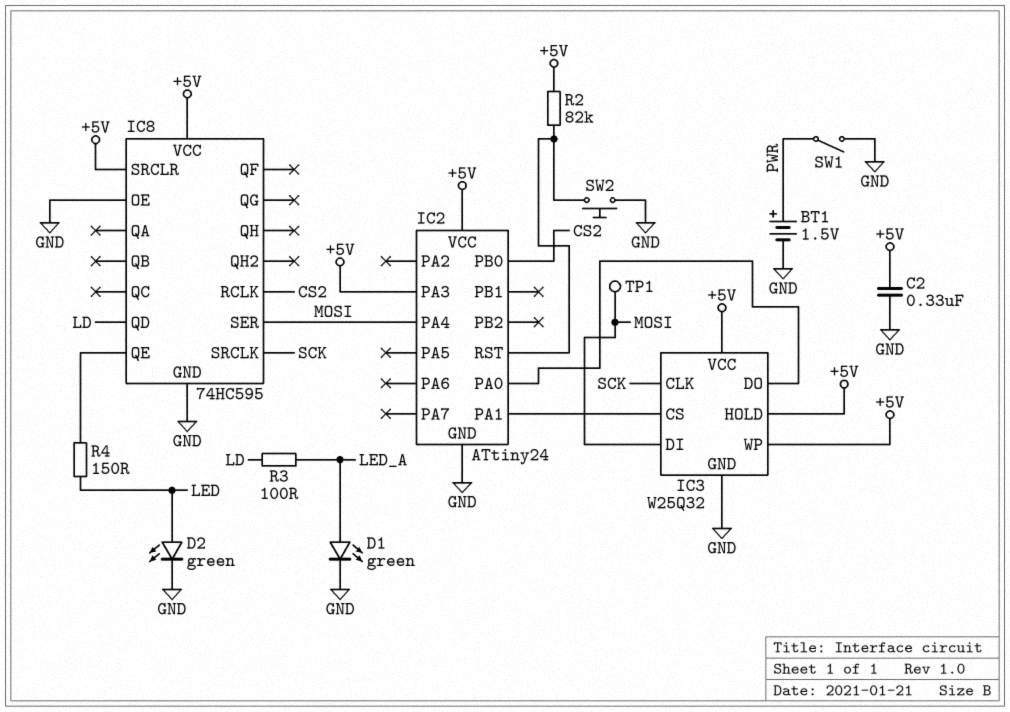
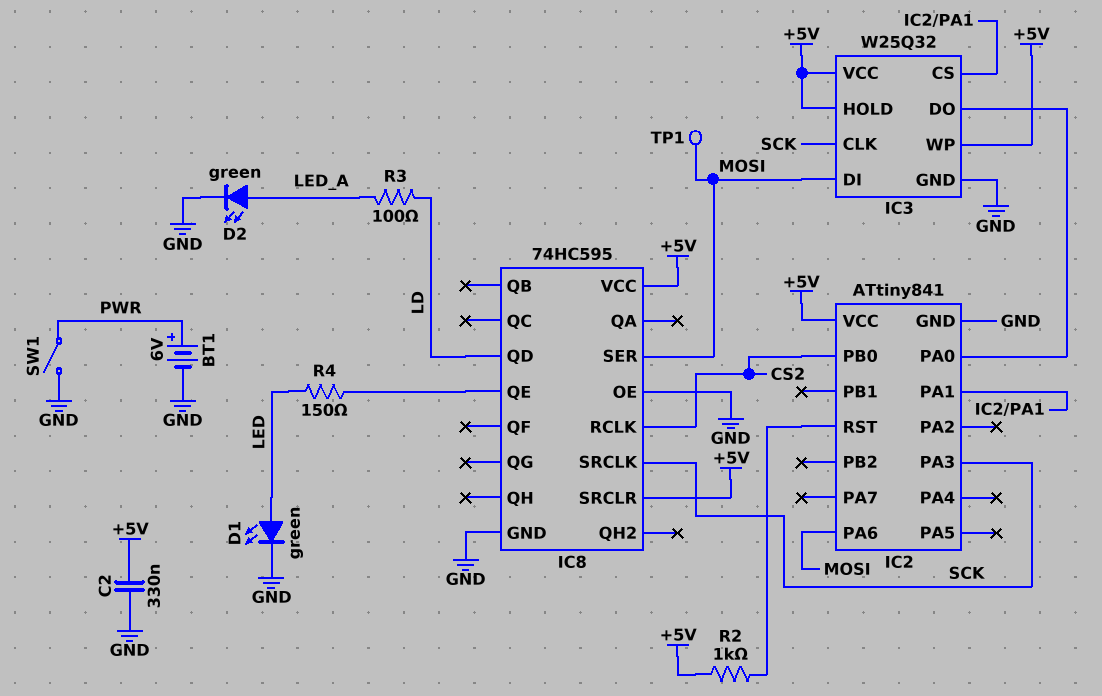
BT1: 1.5V (plus PWR, minus GND) -> 6V (plus PWR, minus GND)
D1: LED green (A LED_A, K GND) -> LED green (A LED, K GND)
D2: LED green (A LED, K GND) -> LED green (A LED_A, K GND)
IC2: ATtiny24 -> ATtiny841
IC2 pin PA3: +5V -> SCK
IC2 pin PA4: MOSI -> none
IC2 pin PA6: none -> MOSI
R2: 82k (+5V, IC2/RST) -> 1k (+5V, IC2/RST)
SW2: button (GND, IC2/RST) -> none

